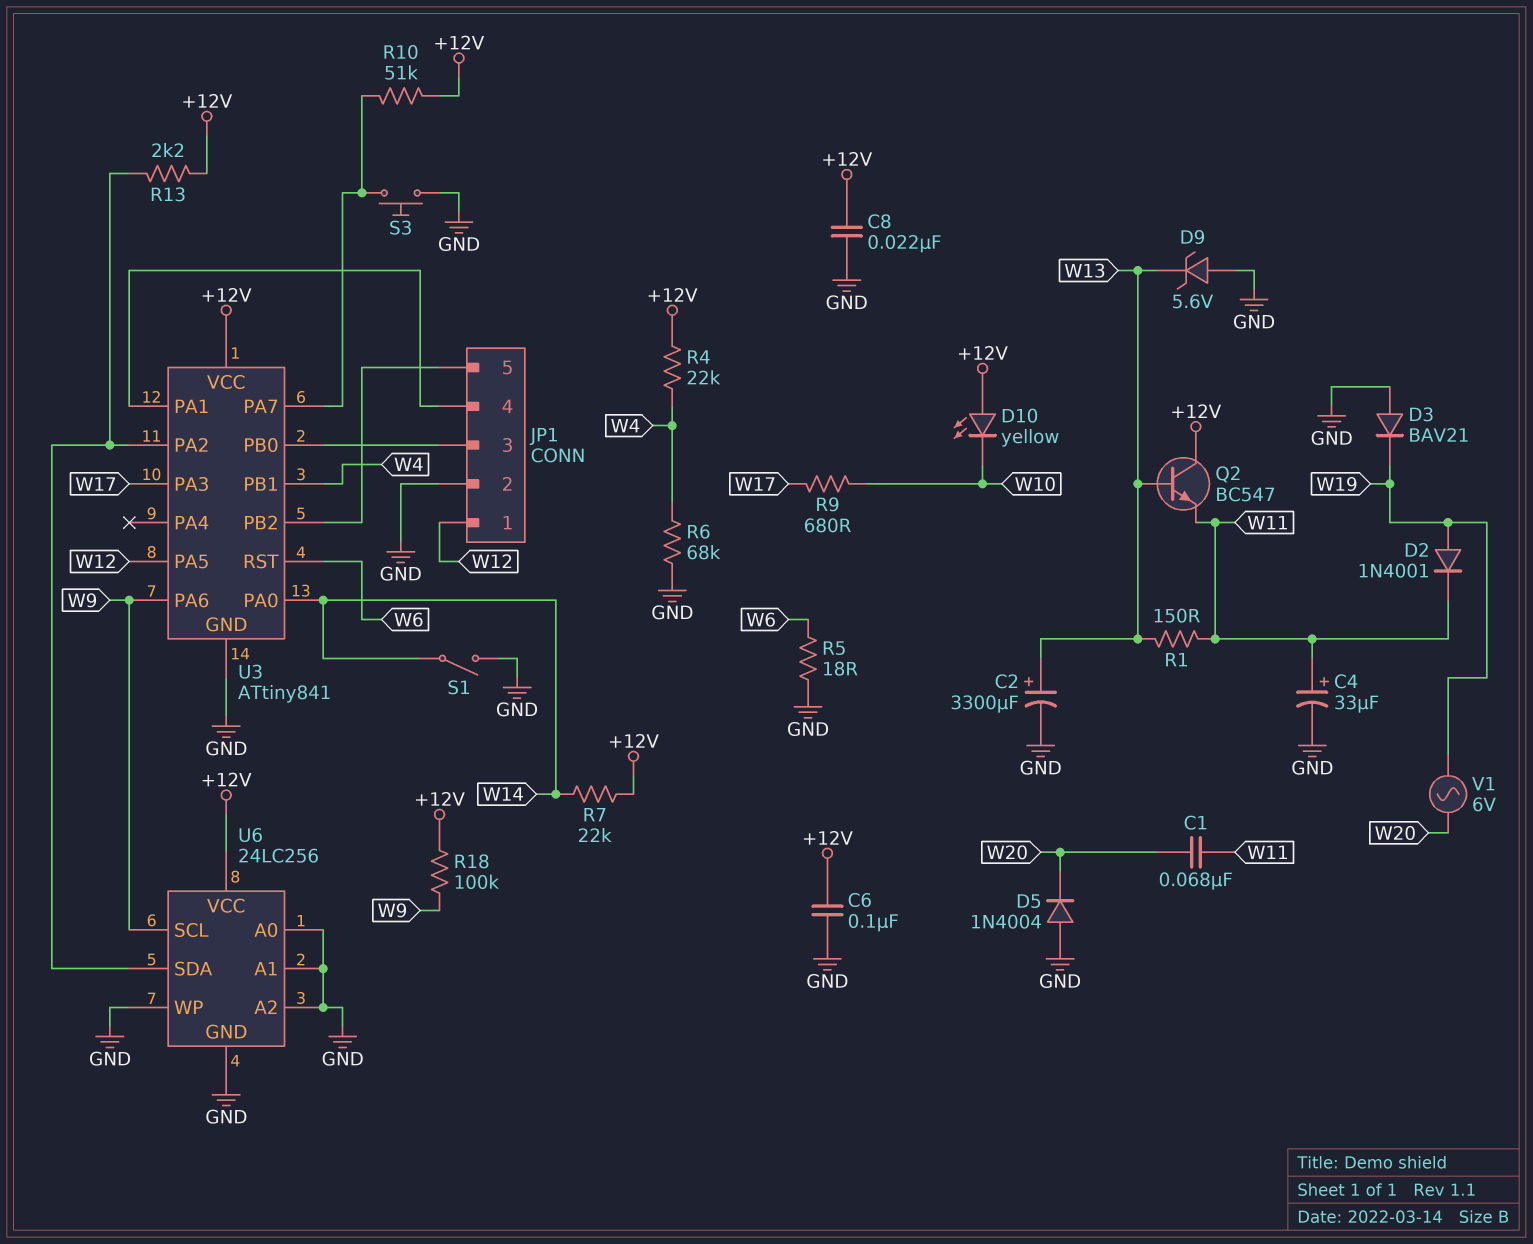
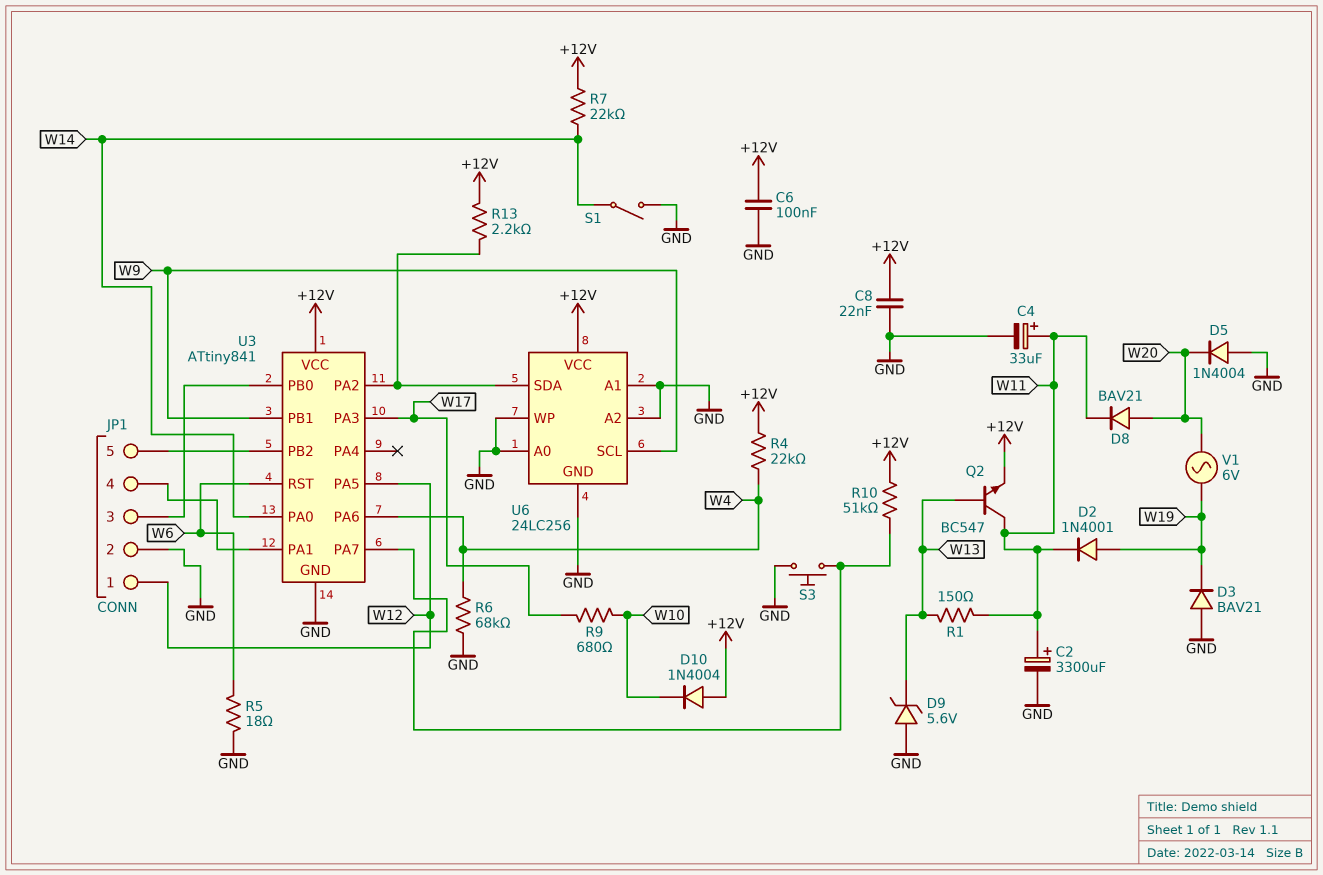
C1: 68nF (W11, W20) -> none
C2: 3300uF (plus W13, minus GND) -> 3300uF (plus W11, minus GND)
D8: none -> diode BAV21 (A W20, K W11)
D10: LED yellow (A +12V, K W10) -> diode 1N4004 (A +12V, K W10)
Q2: NPN BC547 (B W13, C +12V, E W11) -> NPN BC547 (B W13, C W11, E +12V)
R18: 100k (+12V, W9) -> none
U3 pin PA6: W9 -> W4
U3 pin PB1: W4 -> W9

